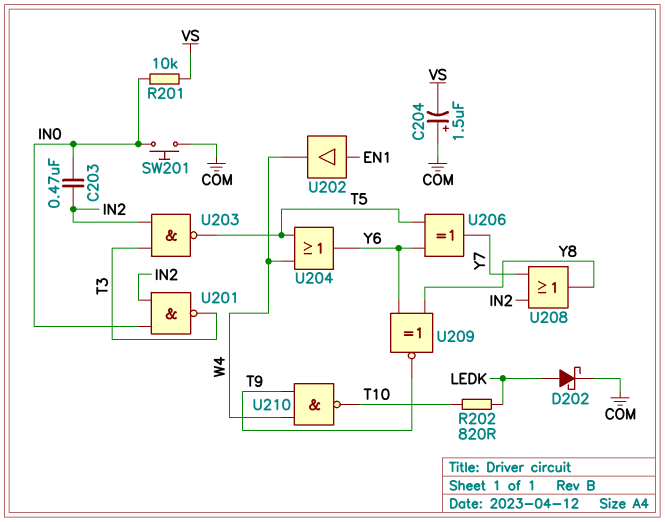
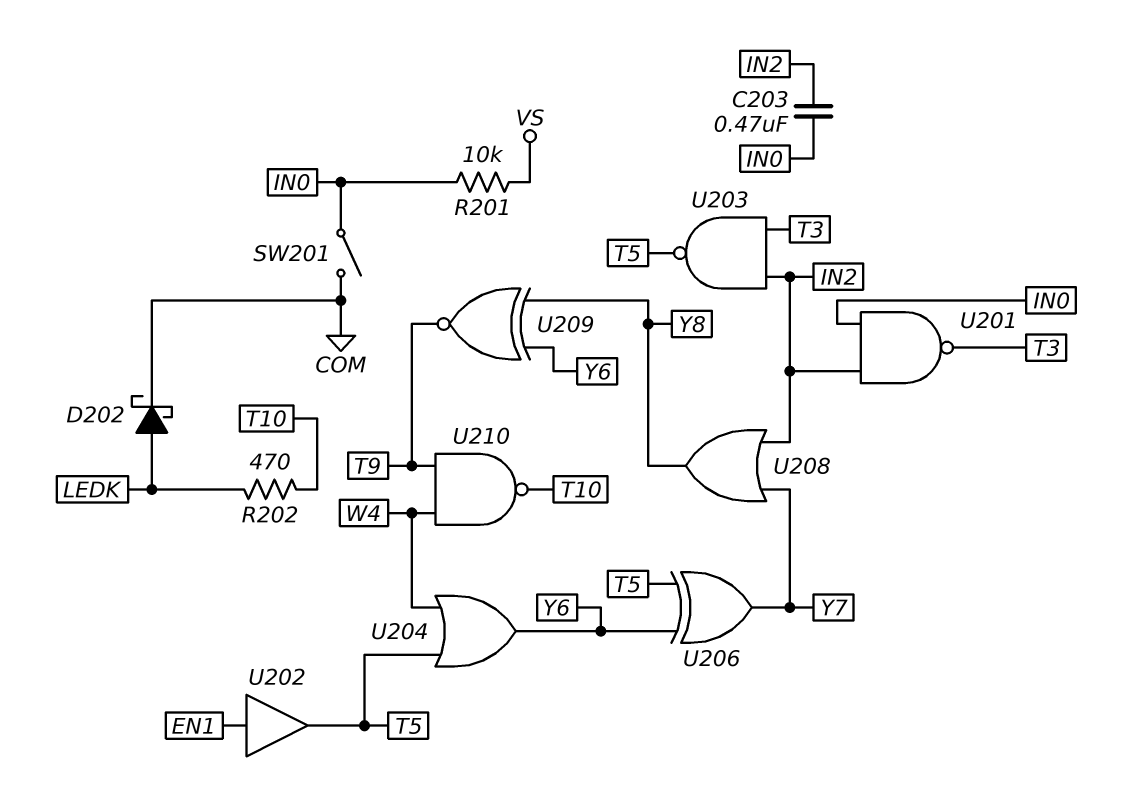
C204: 1.5uF (plus COM, minus VS) -> none
R202: 820 (LEDK, T10) -> 470 (LEDK, T10)
SW201: button (COM, IN0) -> switch (COM, IN0)
U202: buffer (in EN1, out W4) -> buffer (in EN1, out T5)

